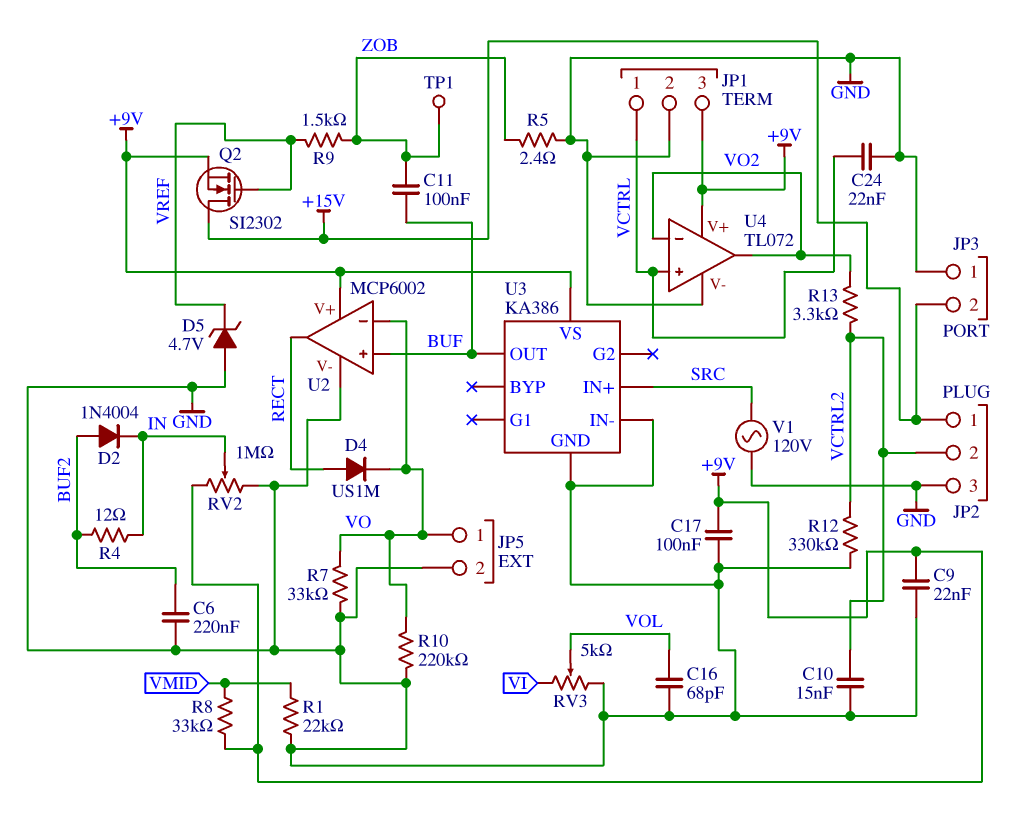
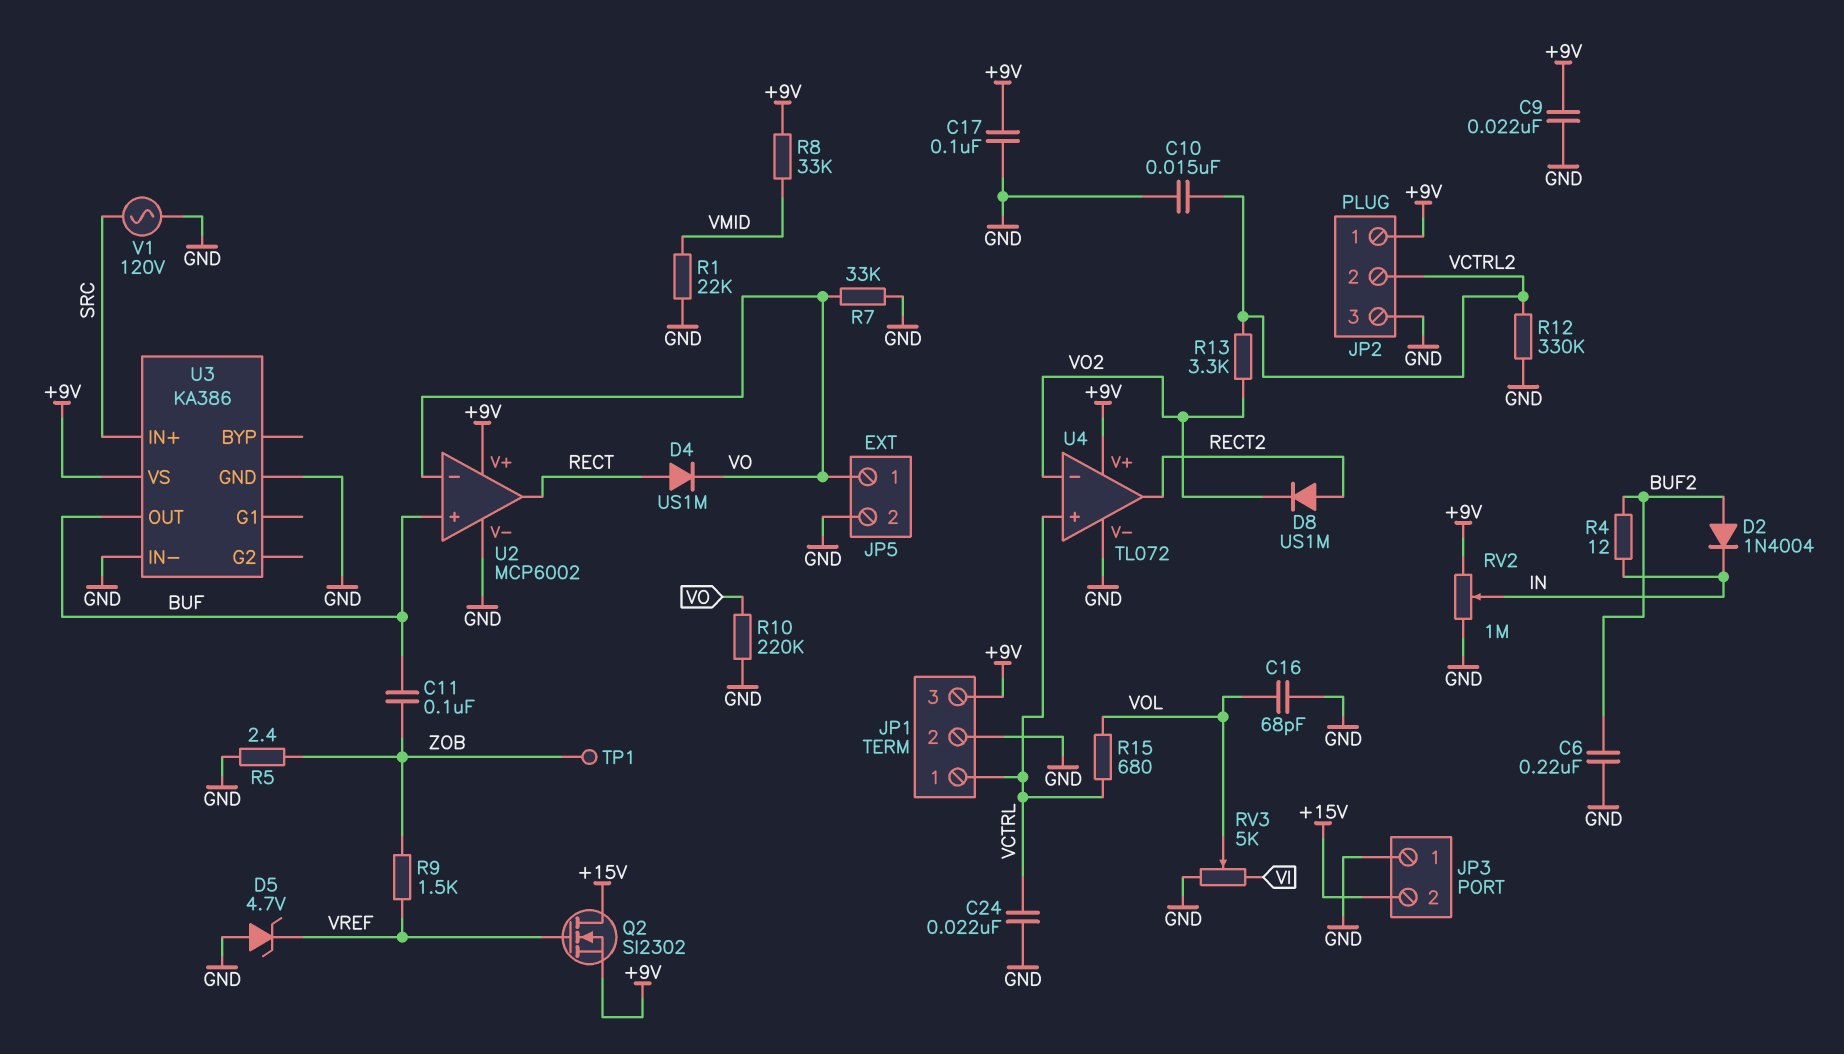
D8: none -> diode US1M (A RECT2, K VO2)
JP2 pin 1: +15V -> +9V
R15: none -> 680 (VCTRL, VOL)
U4 pin out: VO2 -> RECT2

